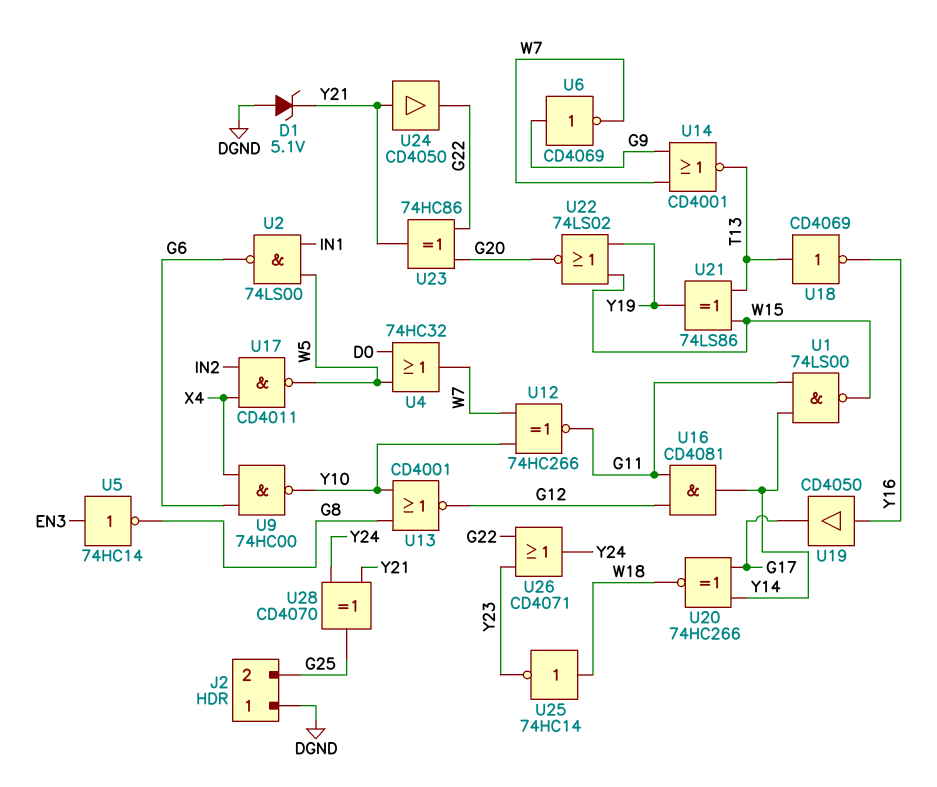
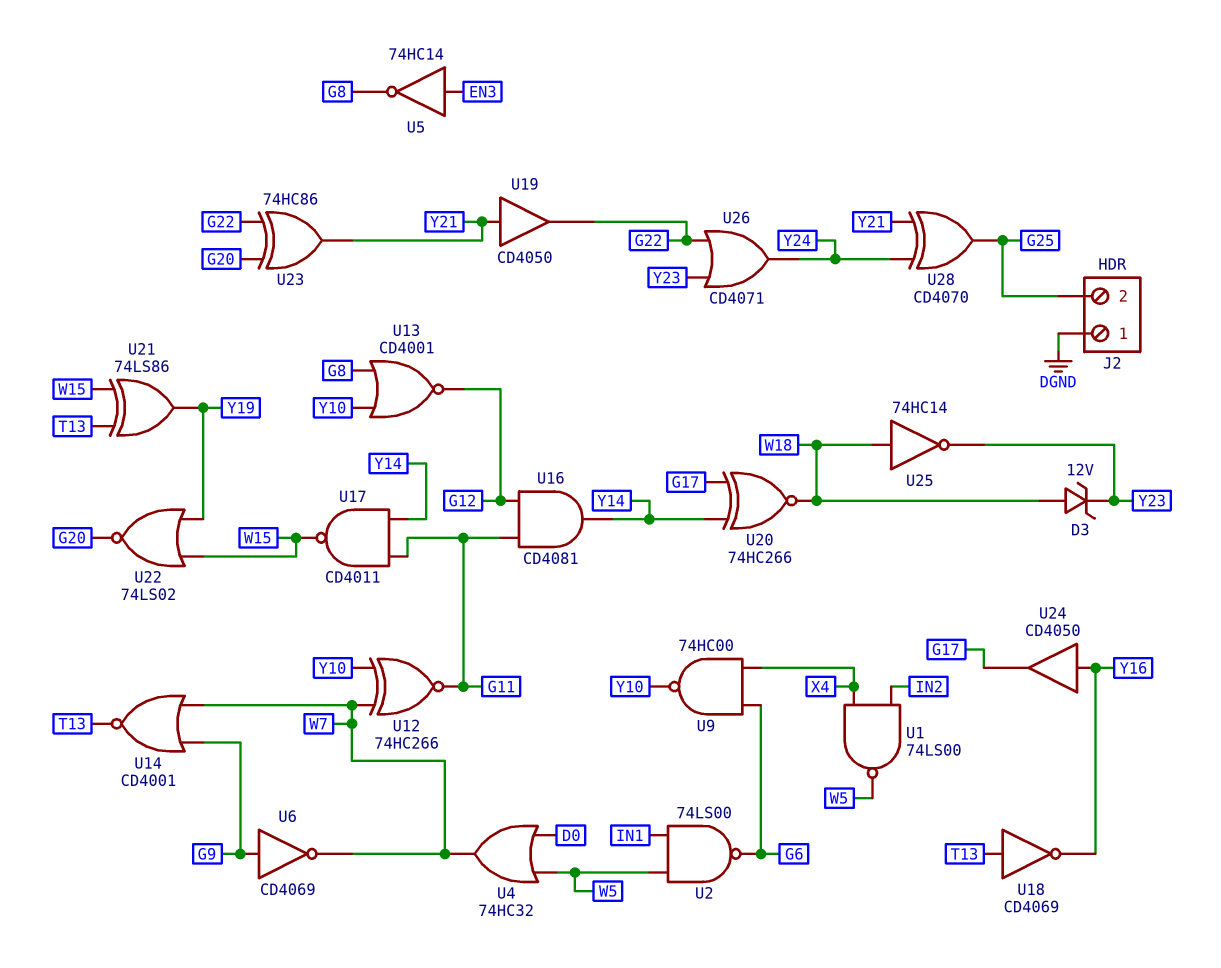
D1: zener 5.1V (A DGND, K Y21) -> none
D3: none -> zener 12V (A W18, K Y23)
U1: NAND 74LS00 (in G11, in Y14, out W15) -> NAND 74LS00 (in IN2, in X4, out W5)
U17: NAND CD4011 (in IN2, in X4, out W5) -> NAND CD4011 (in G11, in Y14, out W15)
U19: buffer CD4050 (in Y16, out G17) -> buffer CD4050 (in Y21, out G22)
U24: buffer CD4050 (in Y21, out G22) -> buffer CD4050 (in Y16, out G17)

